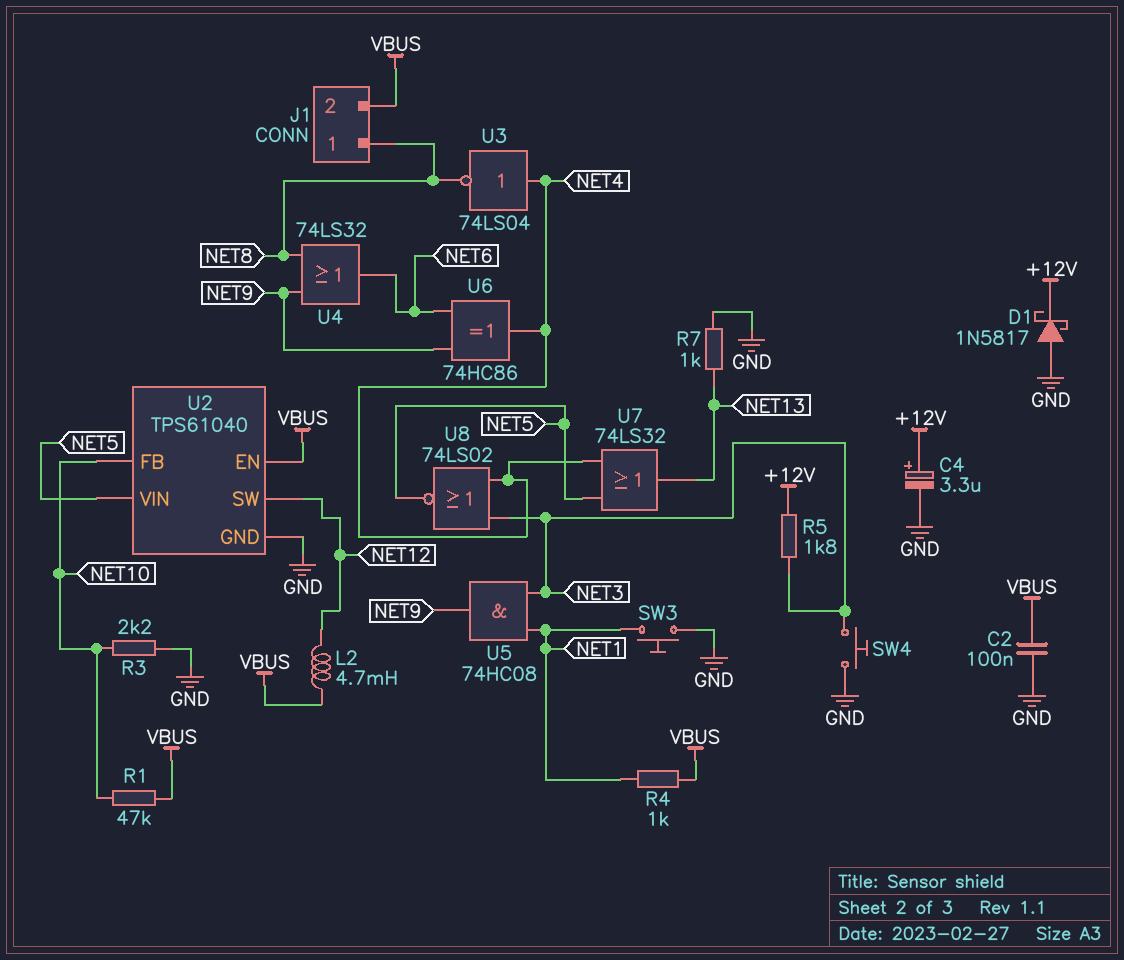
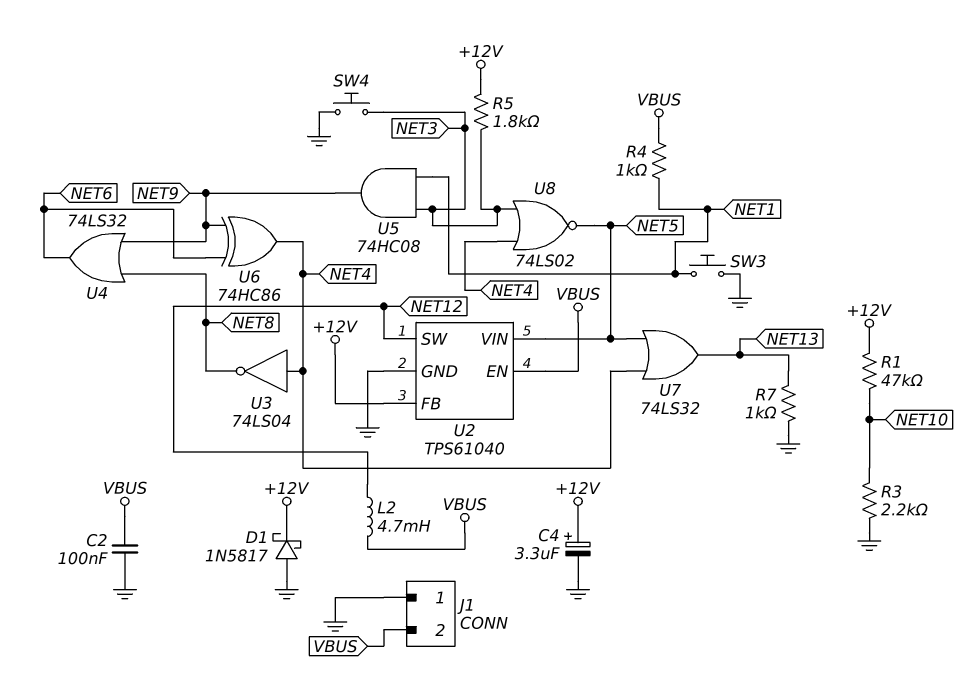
J1 pin 1: NET8 -> GND
R1: 47k (NET10, VBUS) -> 47k (+12V, NET10)
U2 pin FB: NET10 -> +12V

